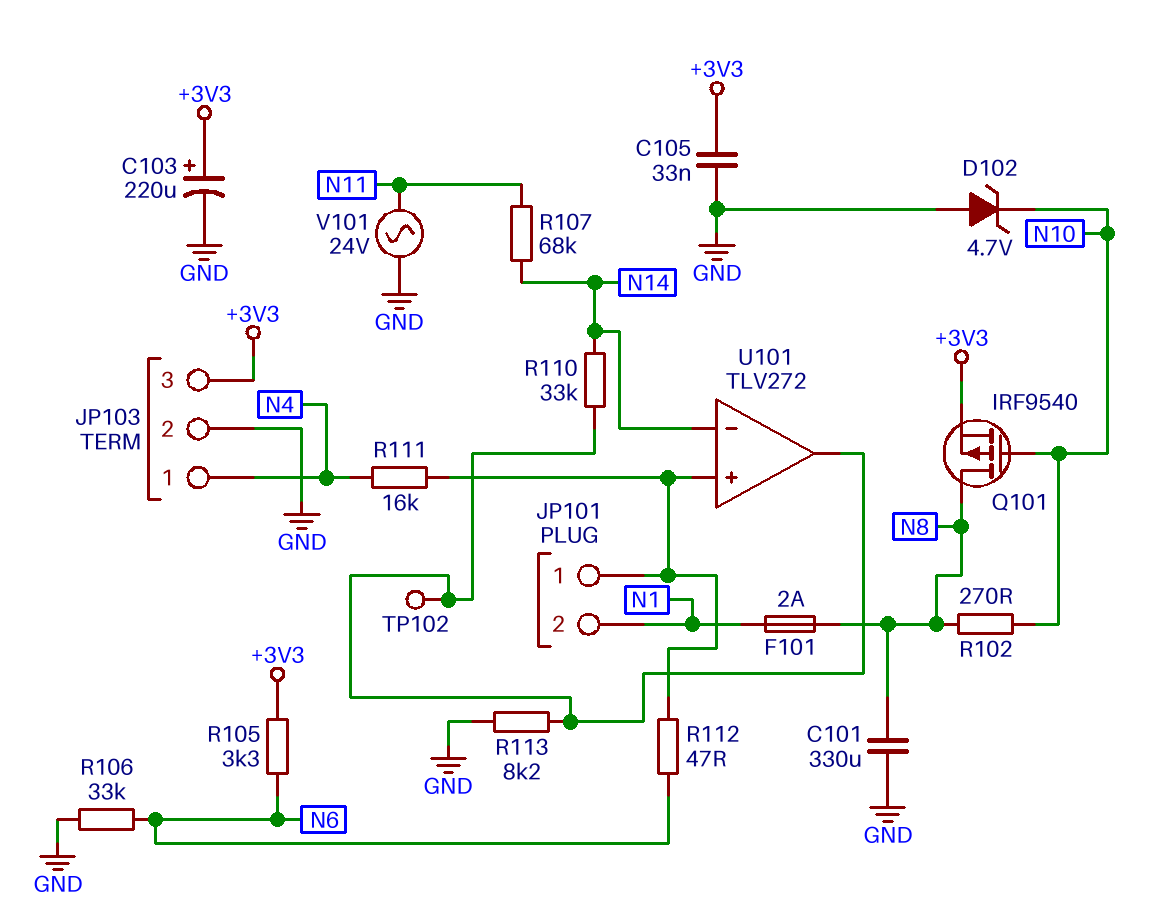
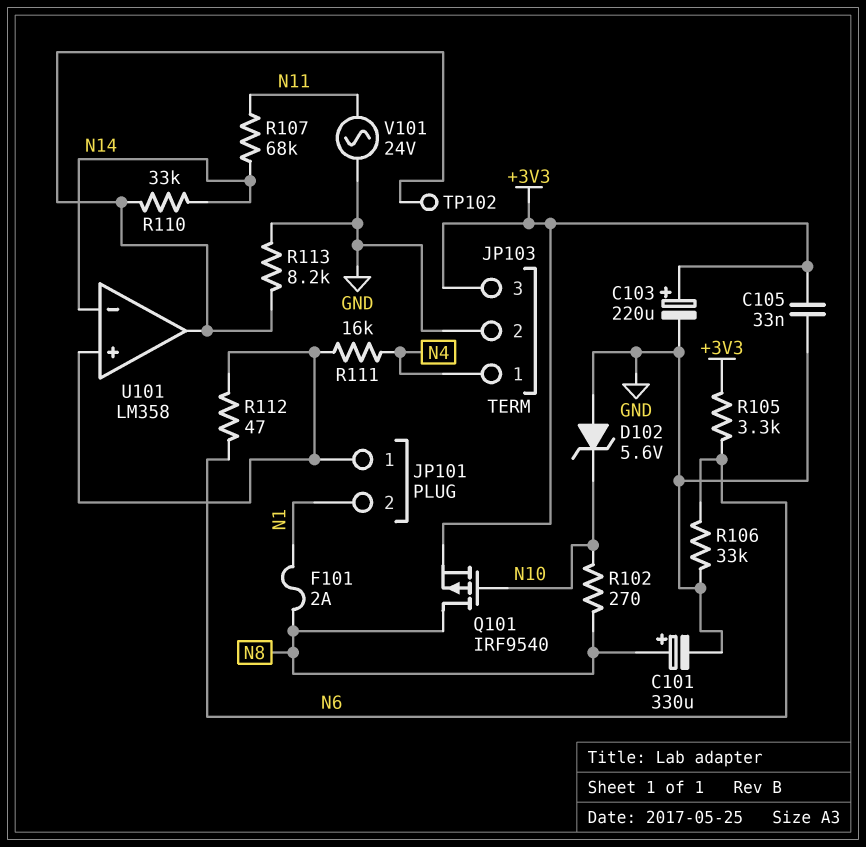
C101: 330uF (GND, N8) -> 330uF (plus N8, minus GND)
D102: zener 4.7V (A GND, K N10) -> zener 5.6V (A GND, K N10)
U101: TLV272 -> LM358

